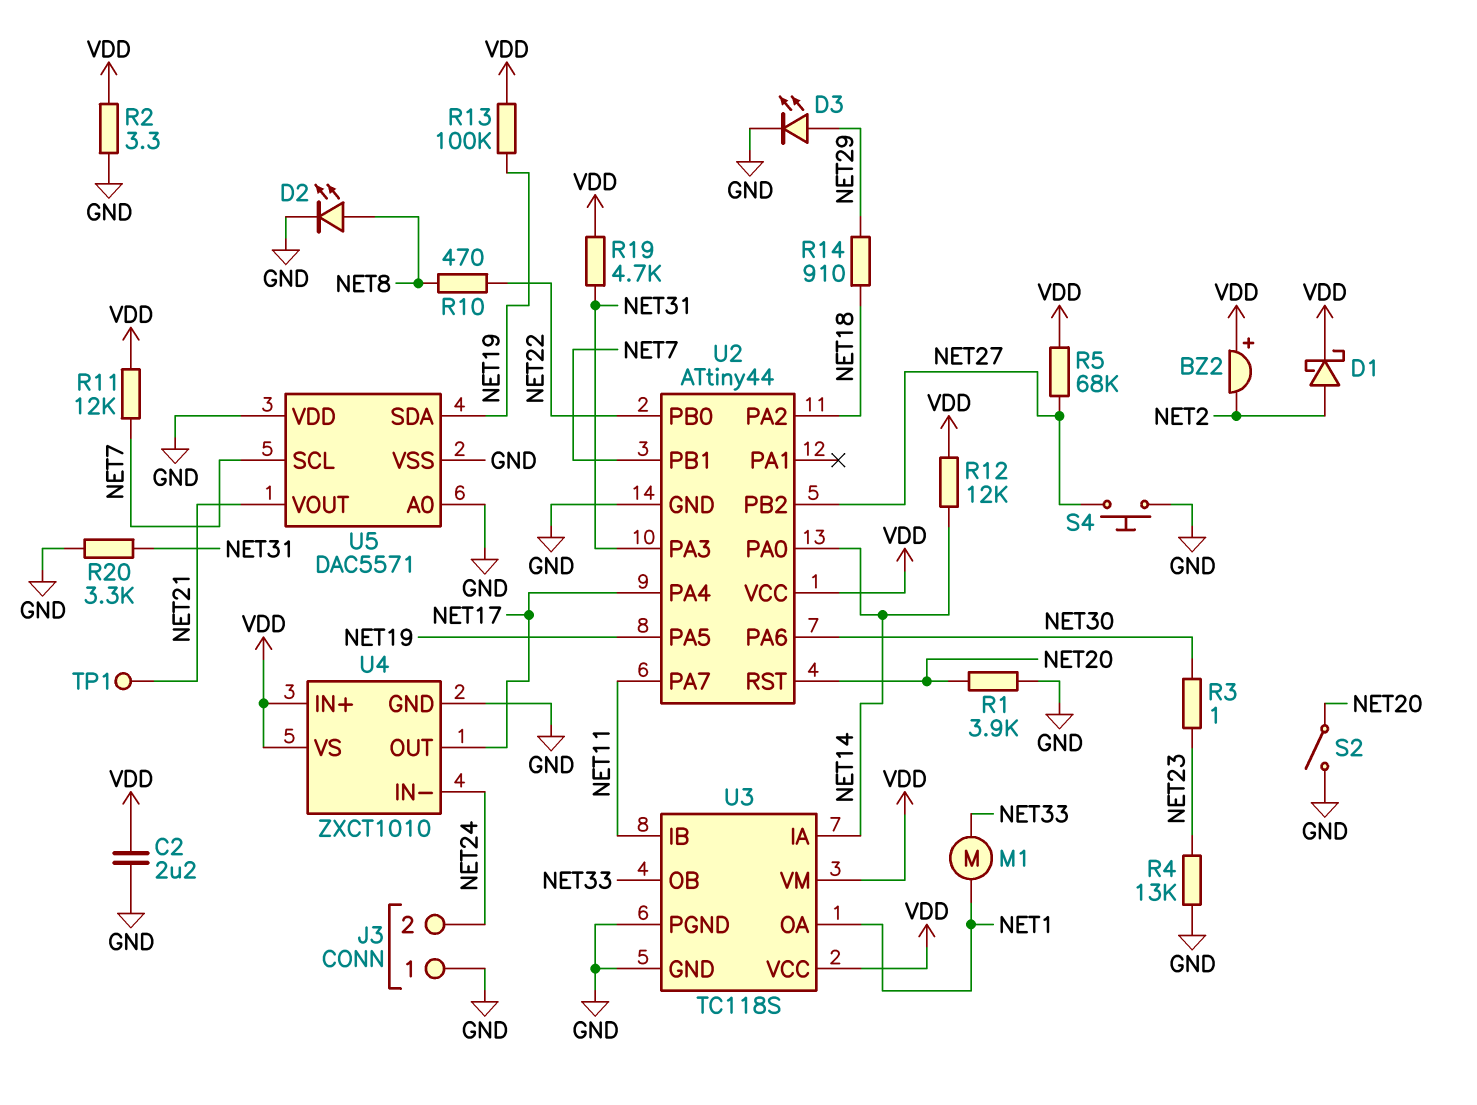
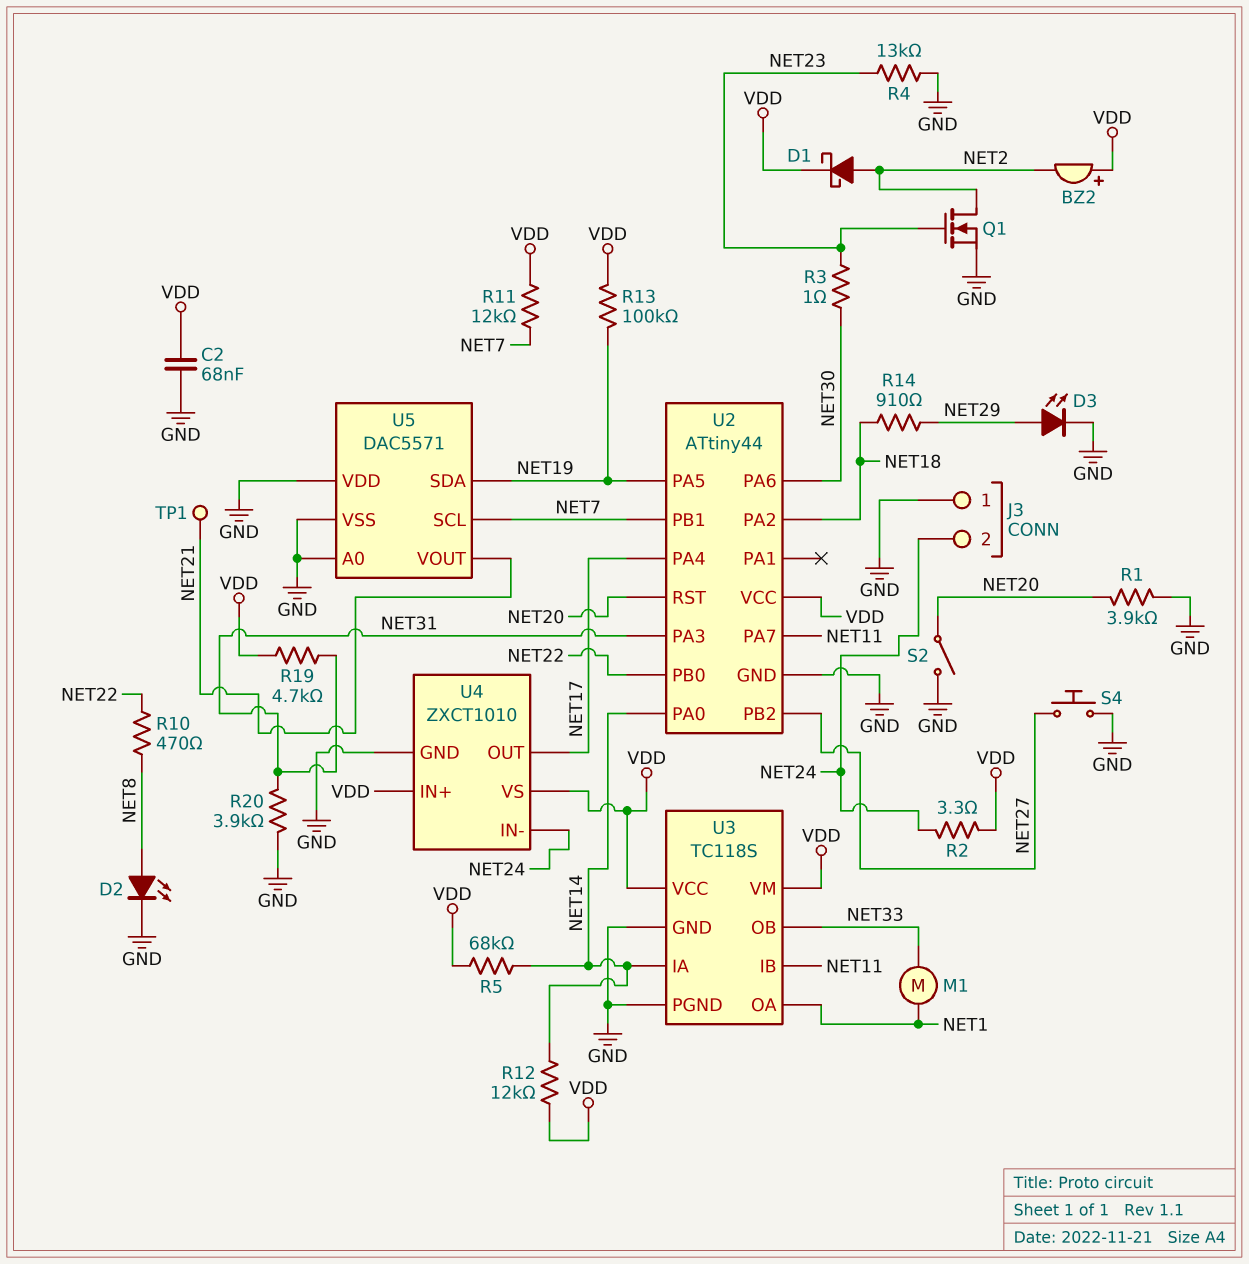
C2: 2.2uF (GND, VDD) -> 68nF (GND, VDD)
Q1: none -> NMOS (G NET23, D NET2, S GND)
R2: 3.3 (GND, VDD) -> 3.3 (NET24, VDD)
R5: 68k (NET27, VDD) -> 68k (NET14, VDD)
R20: 3.3k (GND, NET31) -> 3.9k (GND, NET31)

